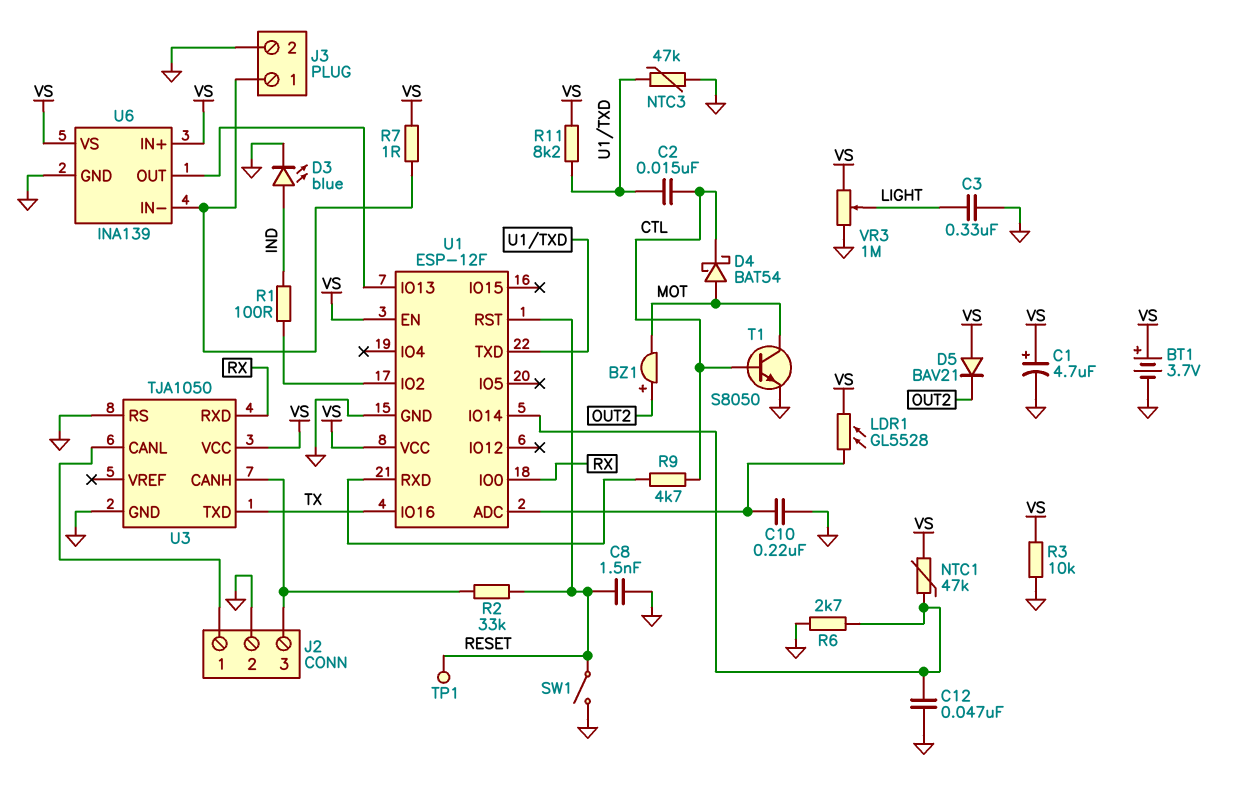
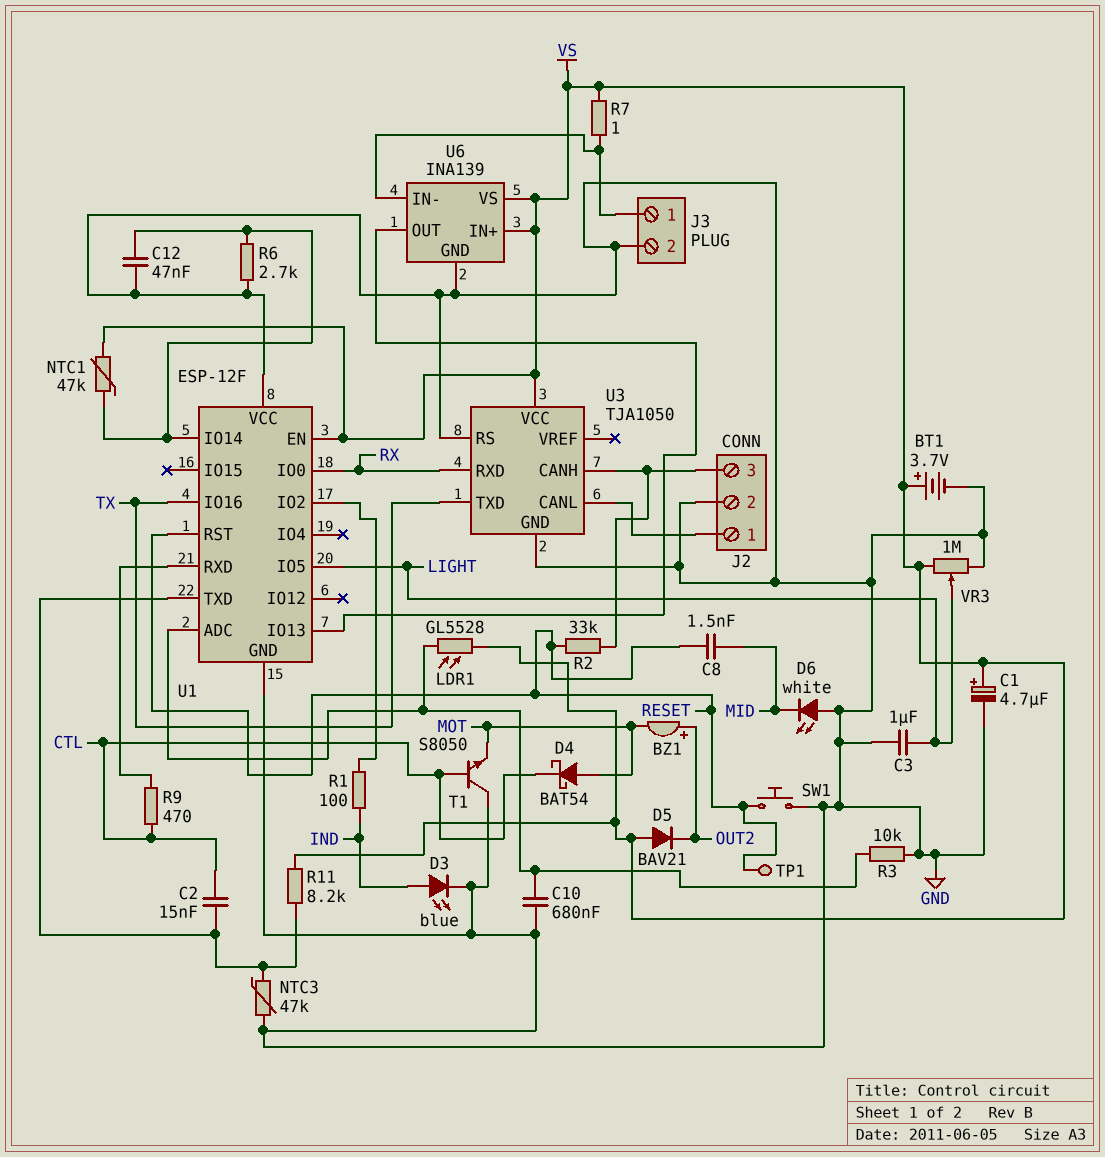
C3: 330nF (GND, LIGHT) -> 1uF (GND, LIGHT)
C8: 1.5nF (GND, RESET) -> 1.5nF (MID, RESET)
C10: 220nF (GND, U1/ADC) -> 680nF (GND, U1/ADC)
D6: none -> LED white (A GND, K MID)
R3: 10k (GND, VS) -> 10k (GND, U1/ADC)
R9: 4.7k (CTL, U1/RXD) -> 470 (CTL, U1/RXD)
SW1: switch (GND, RESET) -> button (GND, RESET)
T1: NPN S8050 (B CTL, C MOT, E GND) -> NPN S8050 (B CTL, C GND, E MOT)
U1 pin IO5: none -> LIGHT
U1 pin VCC: VS -> GND

